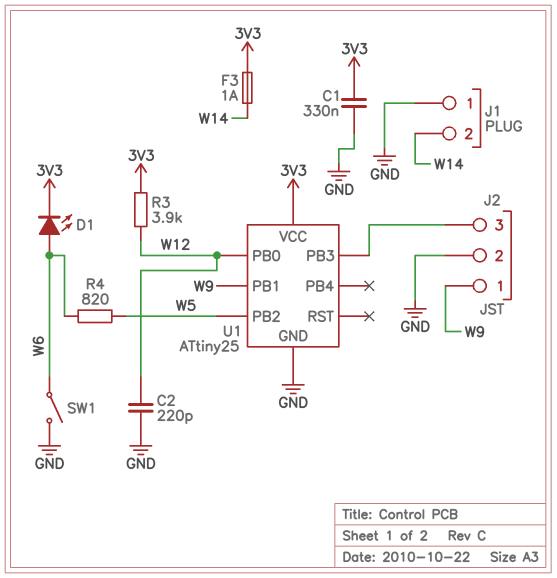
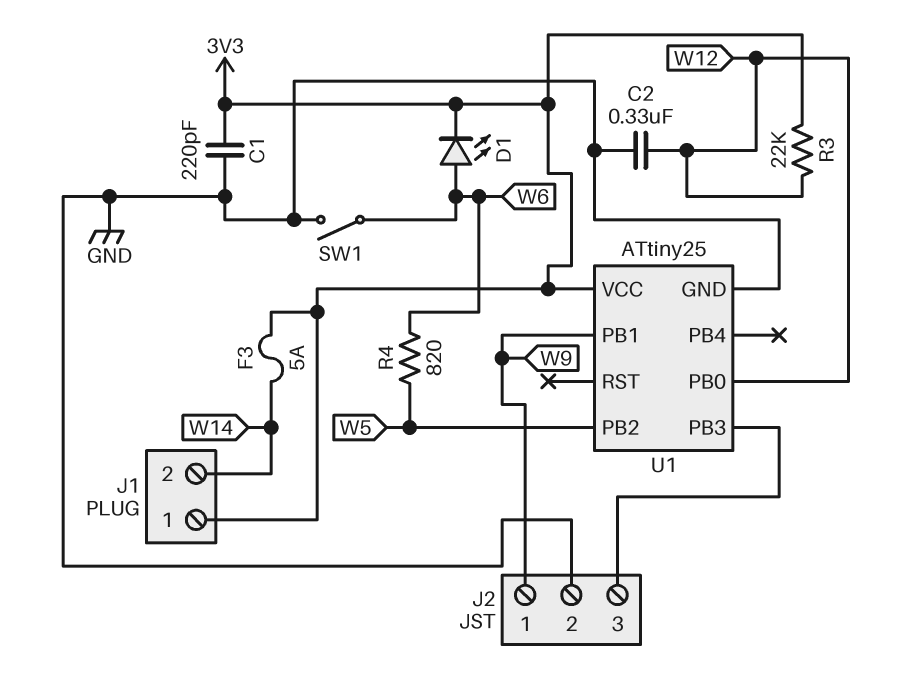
C1: 330nF (3V3, GND) -> 220pF (3V3, GND)
C2: 220pF (GND, W12) -> 330nF (GND, W12)
F3: 1A (3V3, W14) -> 5A (3V3, W14)
J1 pin 1: GND -> 3V3
R3: 3.9k (3V3, W12) -> 22k (3V3, W12)

